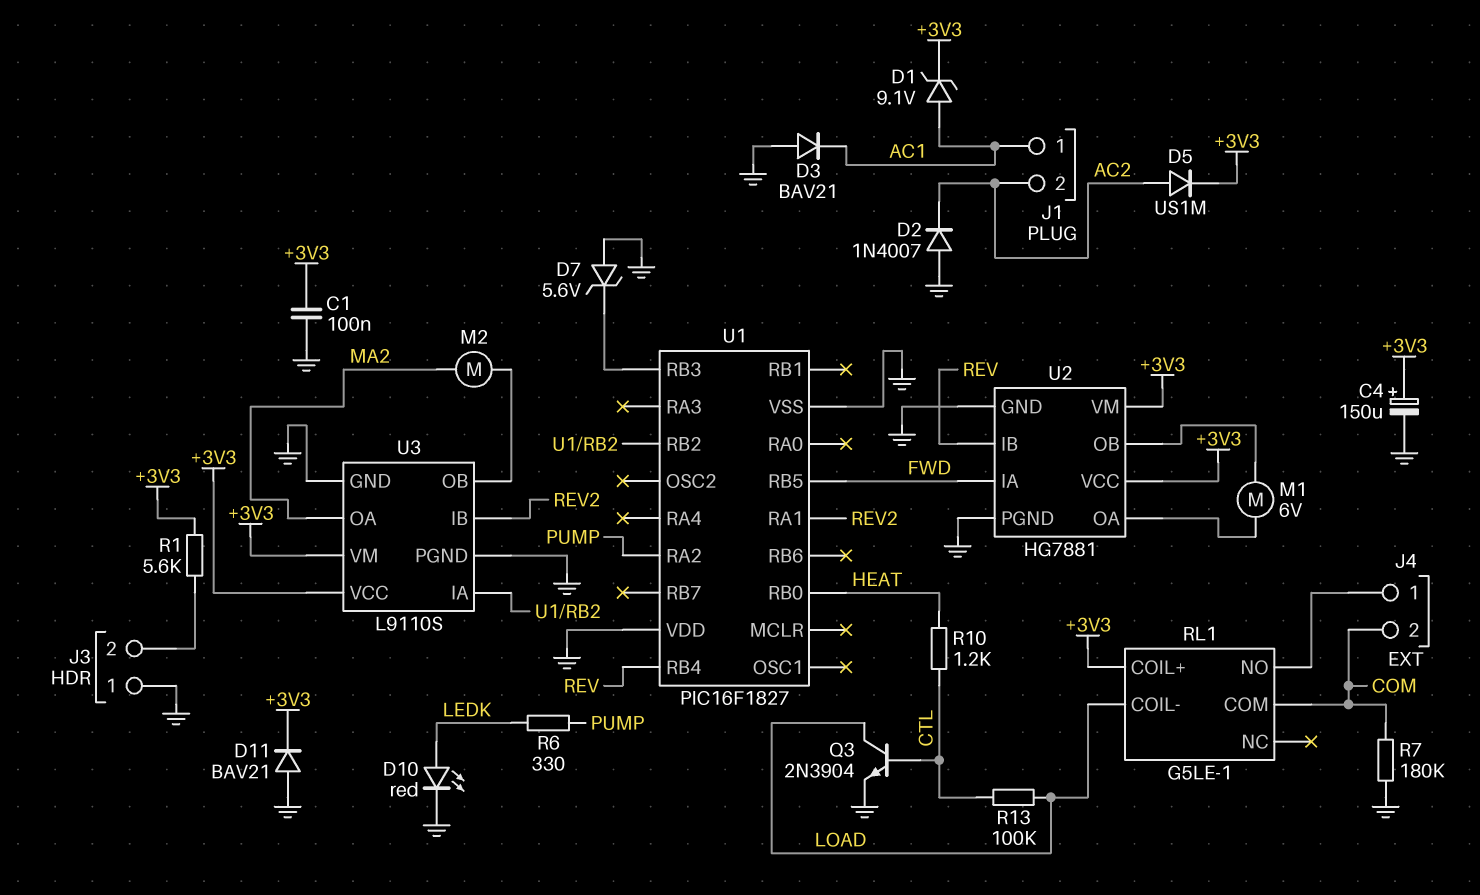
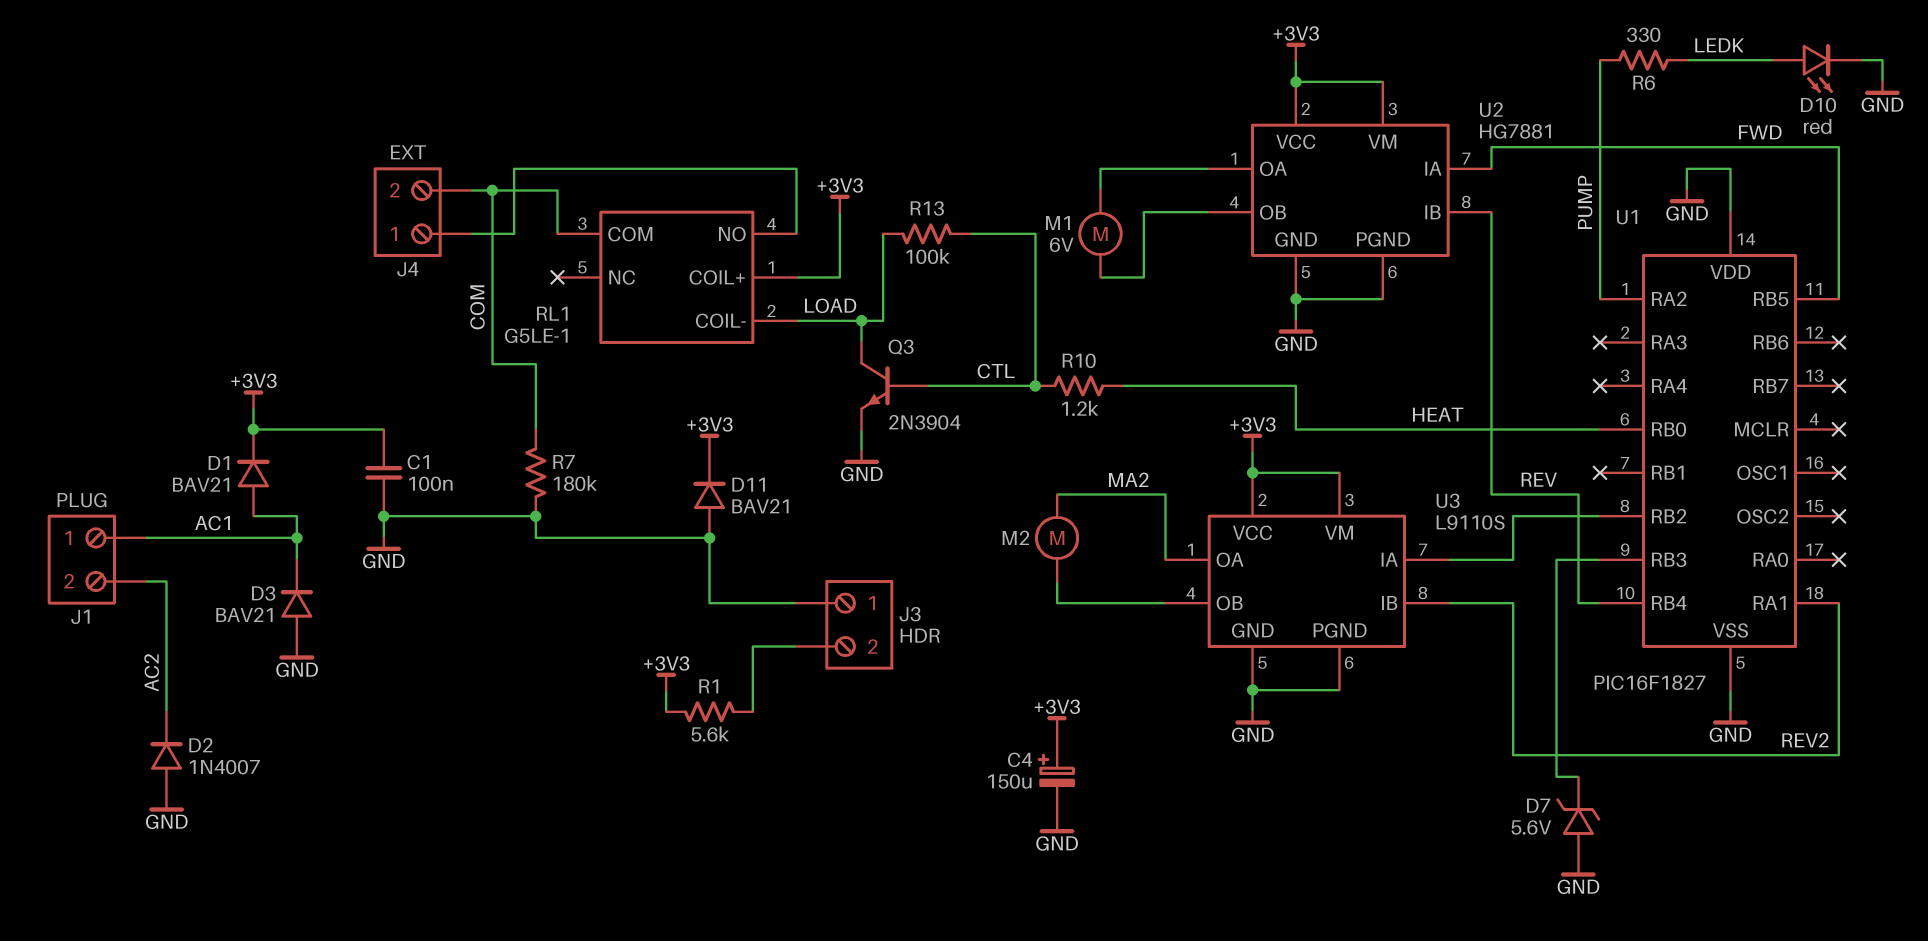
D1: zener 9.1V (A AC1, K +3V3) -> diode BAV21 (A AC1, K +3V3)
D5: diode US1M (A AC2, K +3V3) -> none

